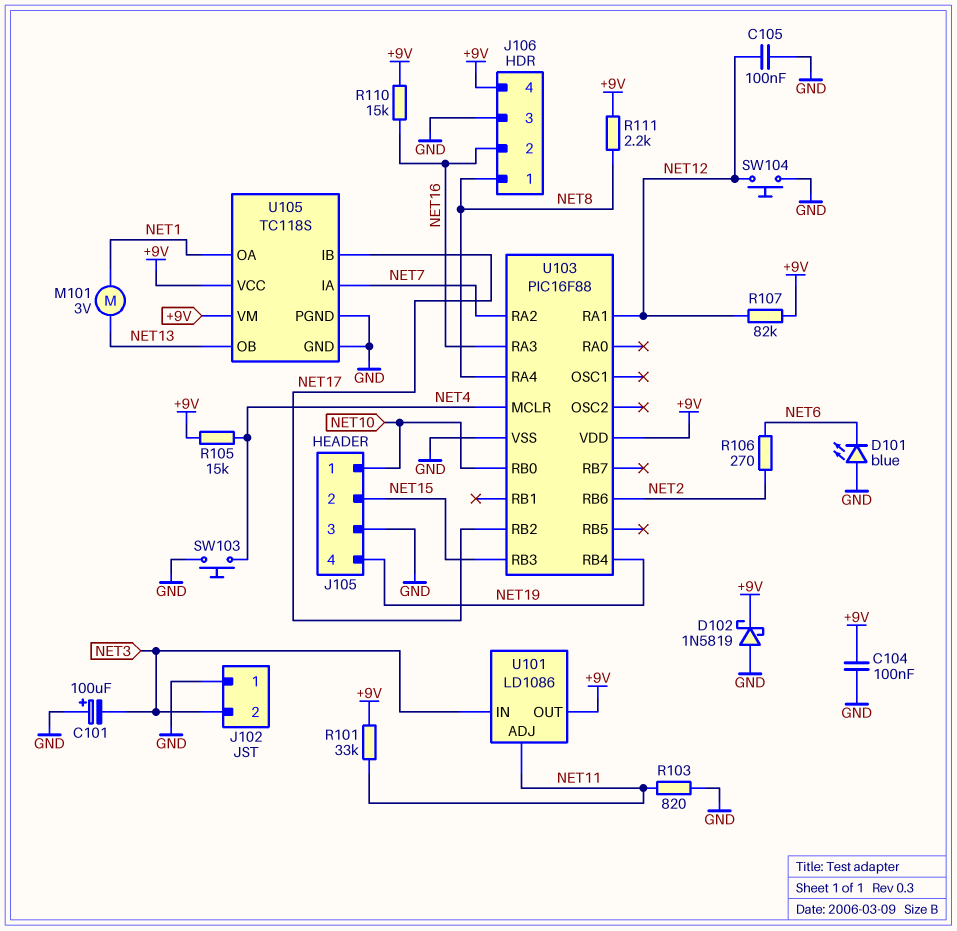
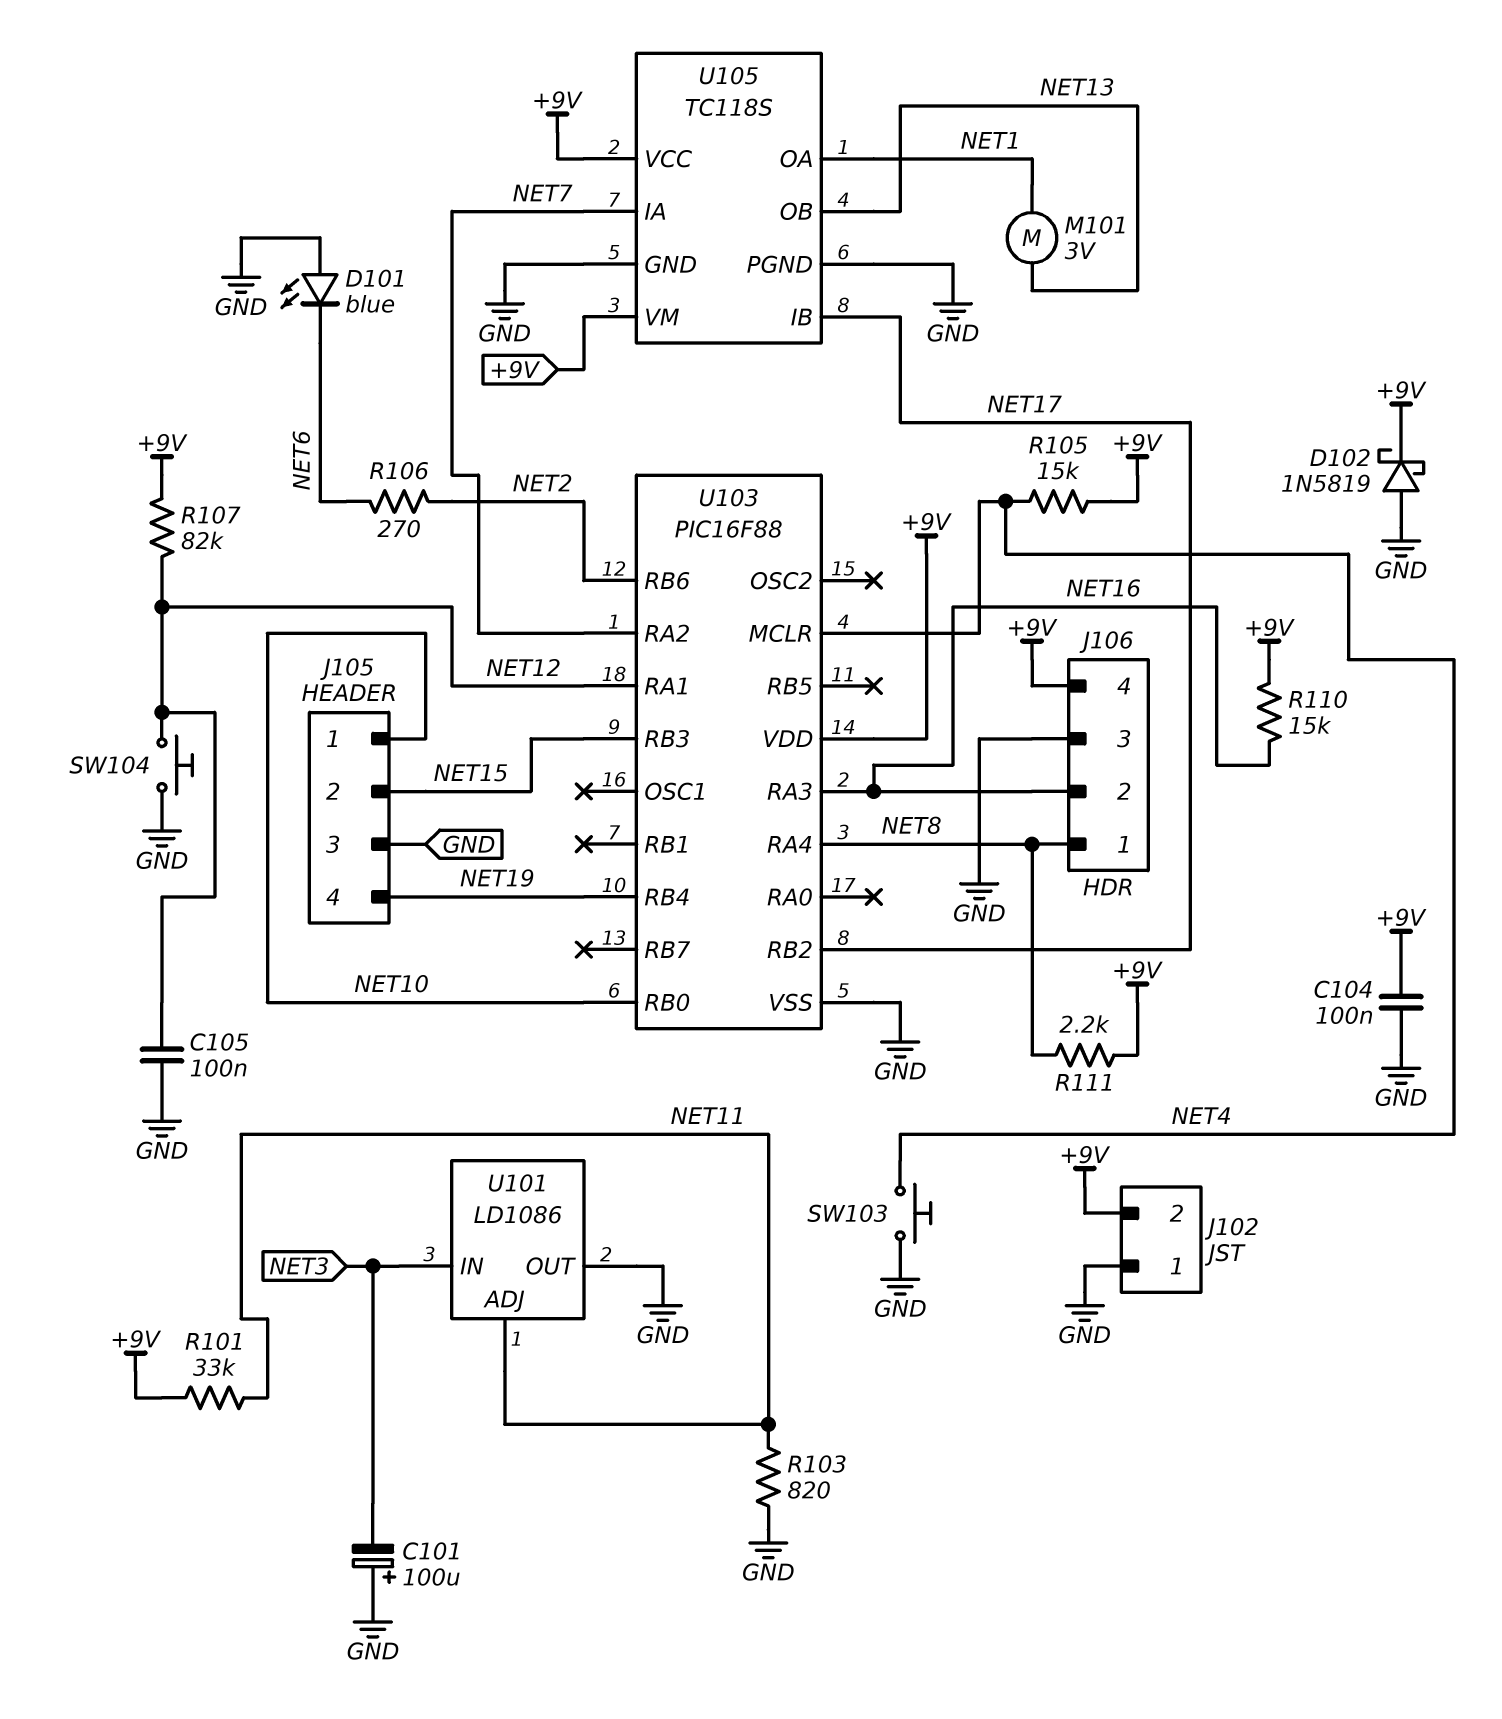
J102 pin 2: NET3 -> +9V
U101 pin OUT: +9V -> GND

